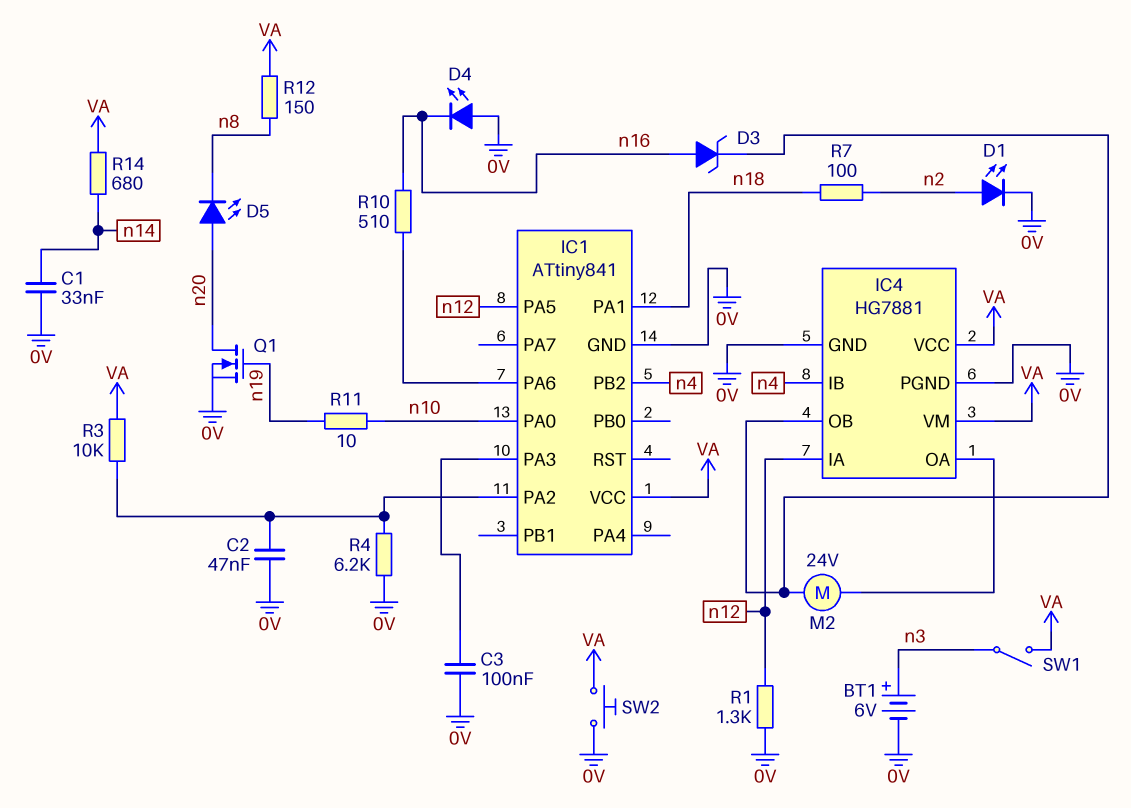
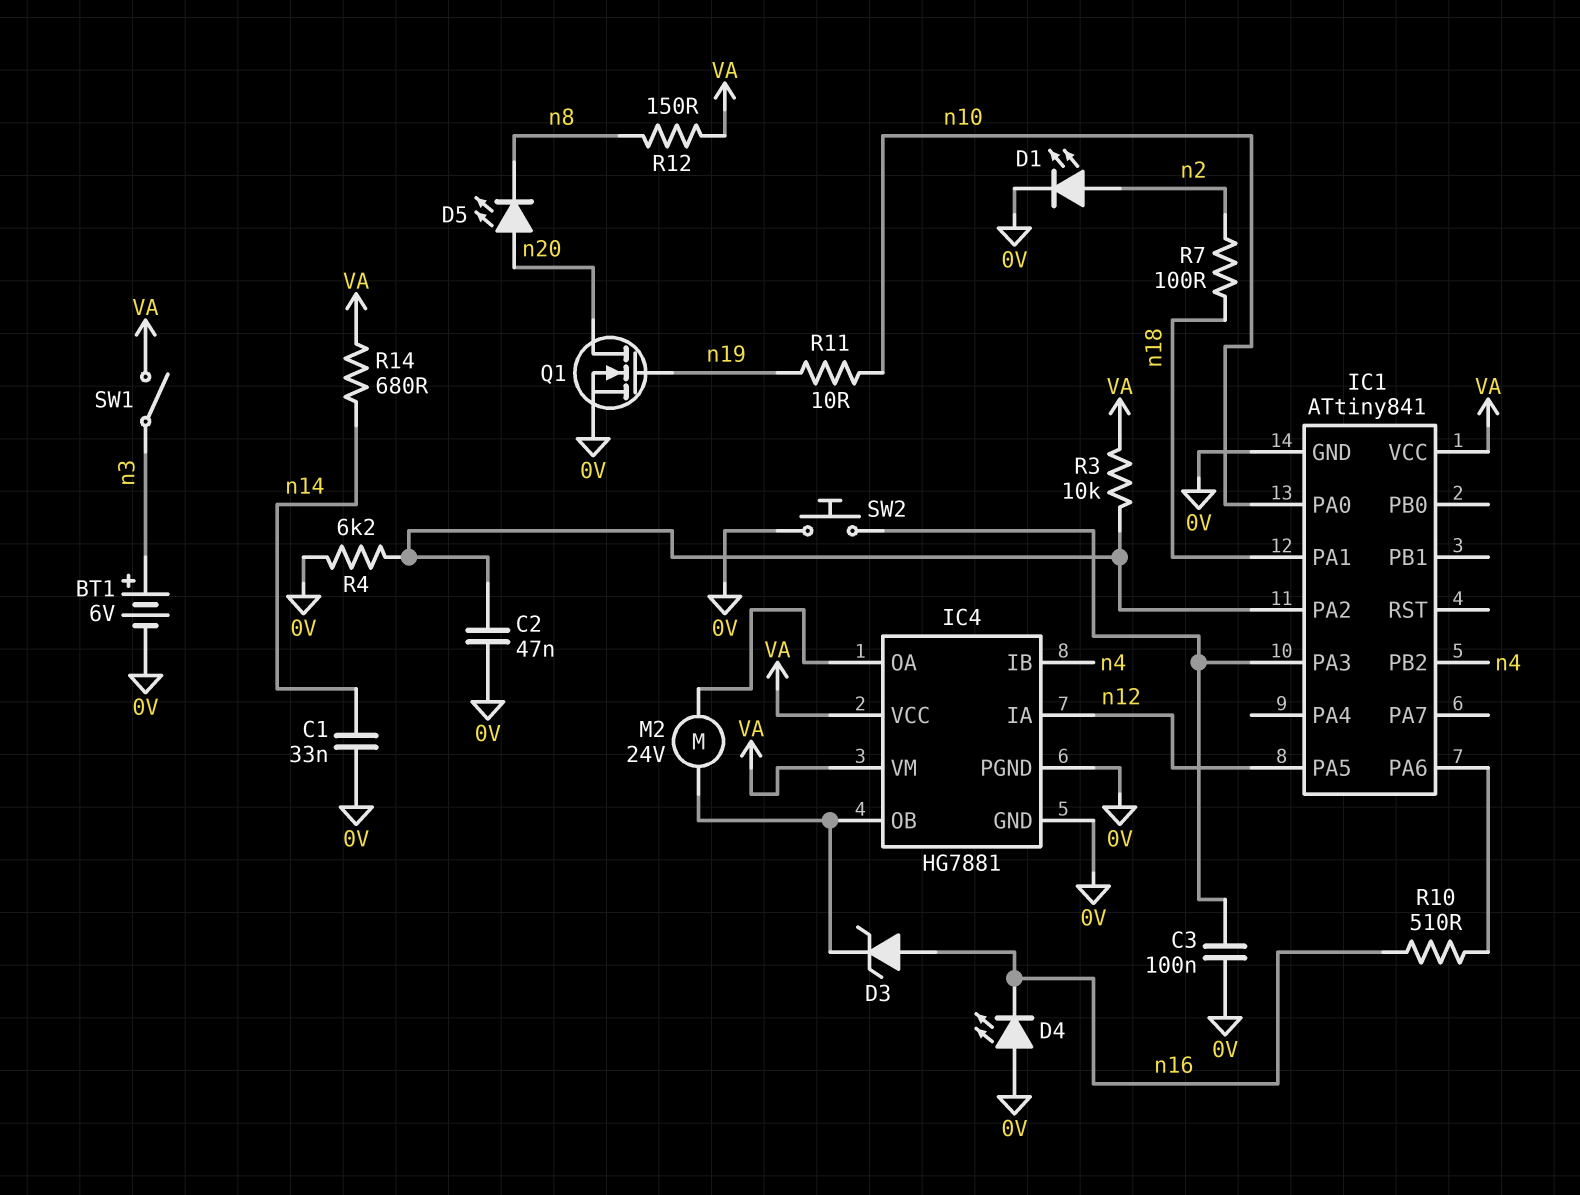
R1: 1.3k (0V, n12) -> none
SW2: button (0V, VA) -> button (0V, IC1/PA3)

